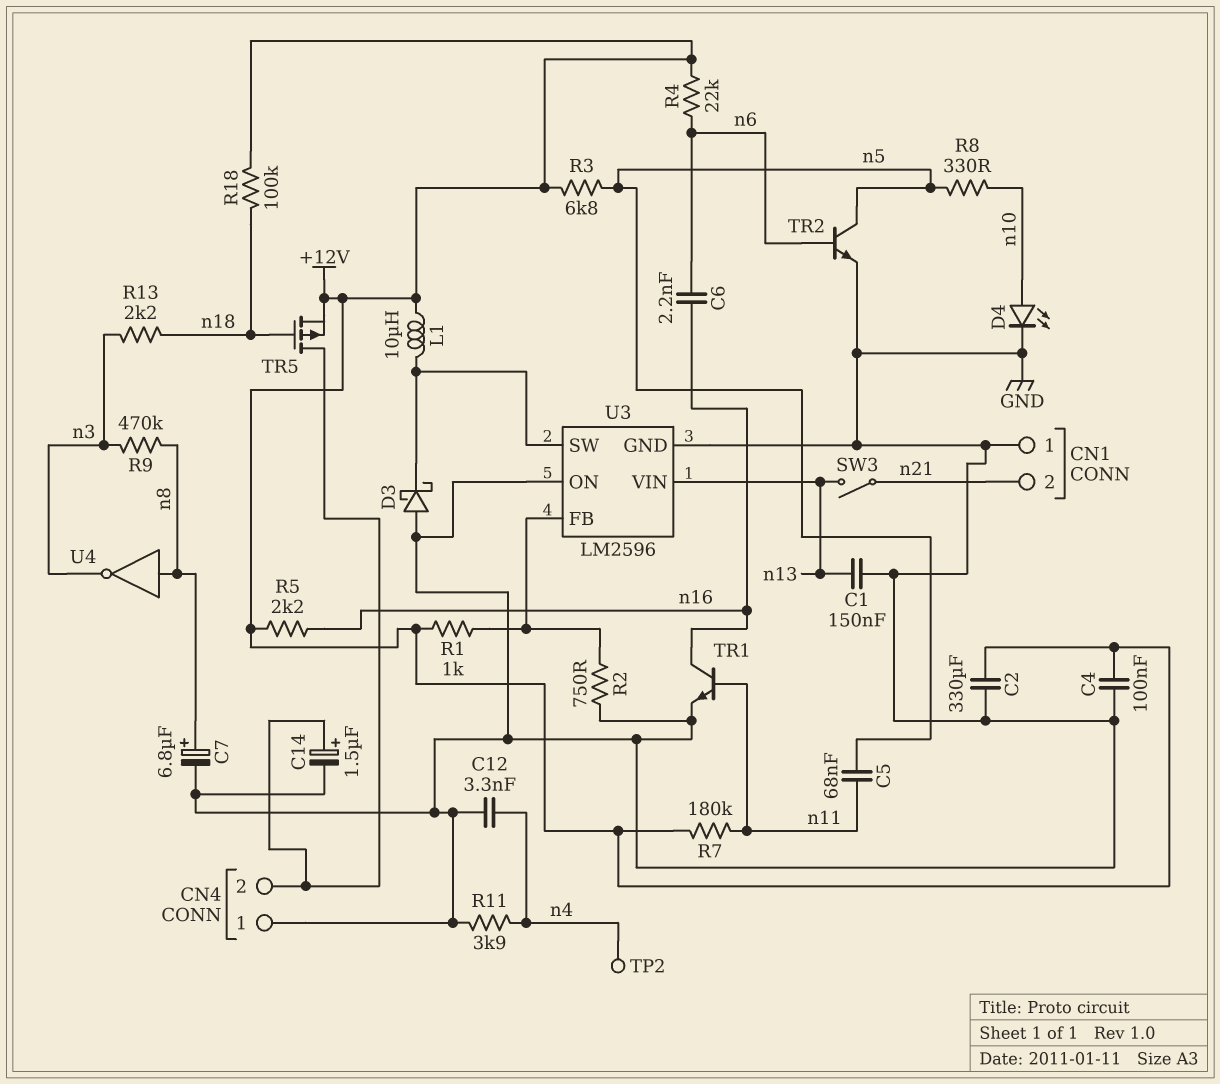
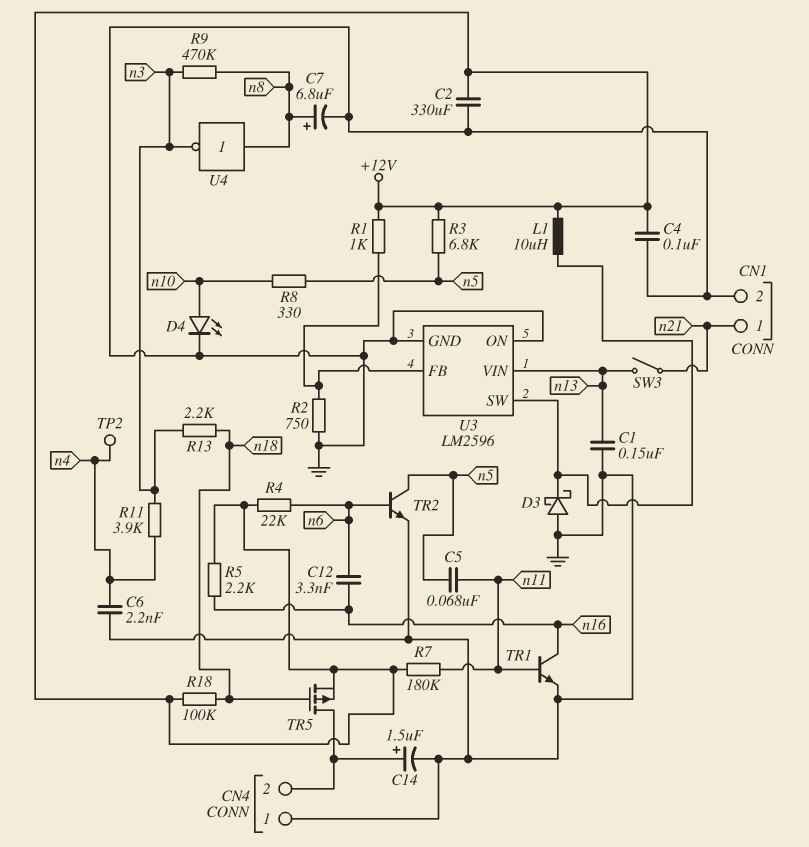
C6: 2.2nF (n6, n16) -> 2.2nF (GND, n4)
C12: 3.3nF (GND, n4) -> 3.3nF (n6, n16)
CN1 pin 1: GND -> n21
CN1 pin 2: n21 -> GND
R11: 3.9k (GND, n4) -> 3.9k (n3, n4)

